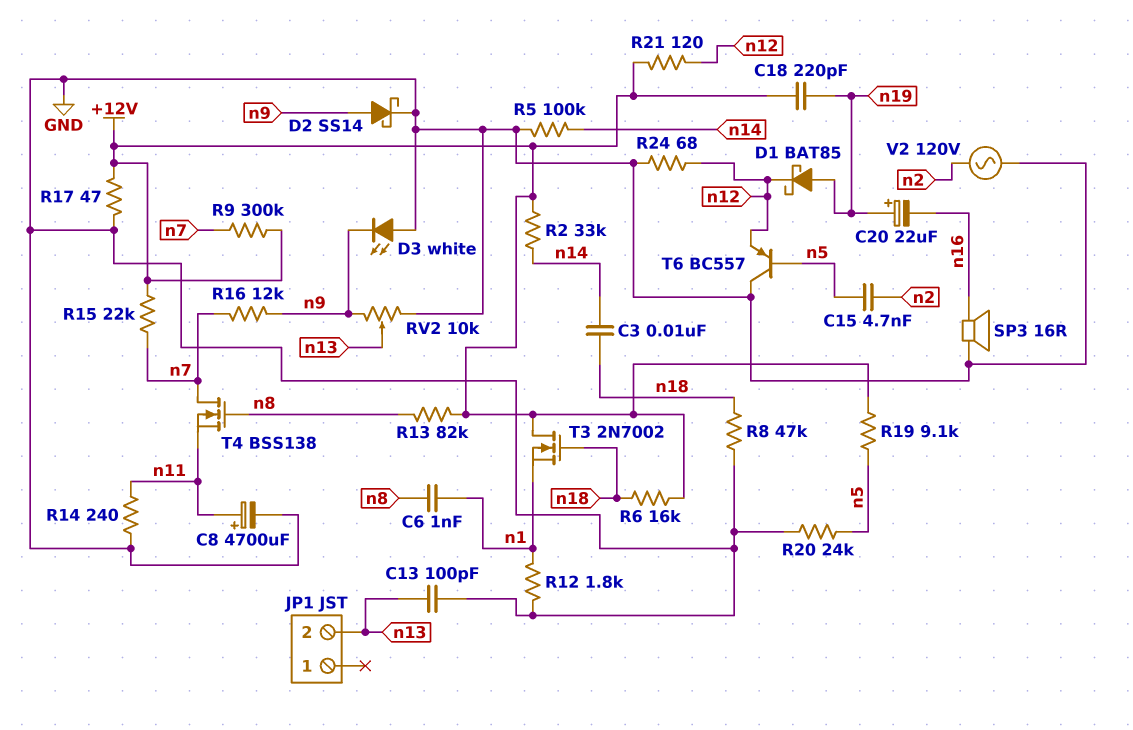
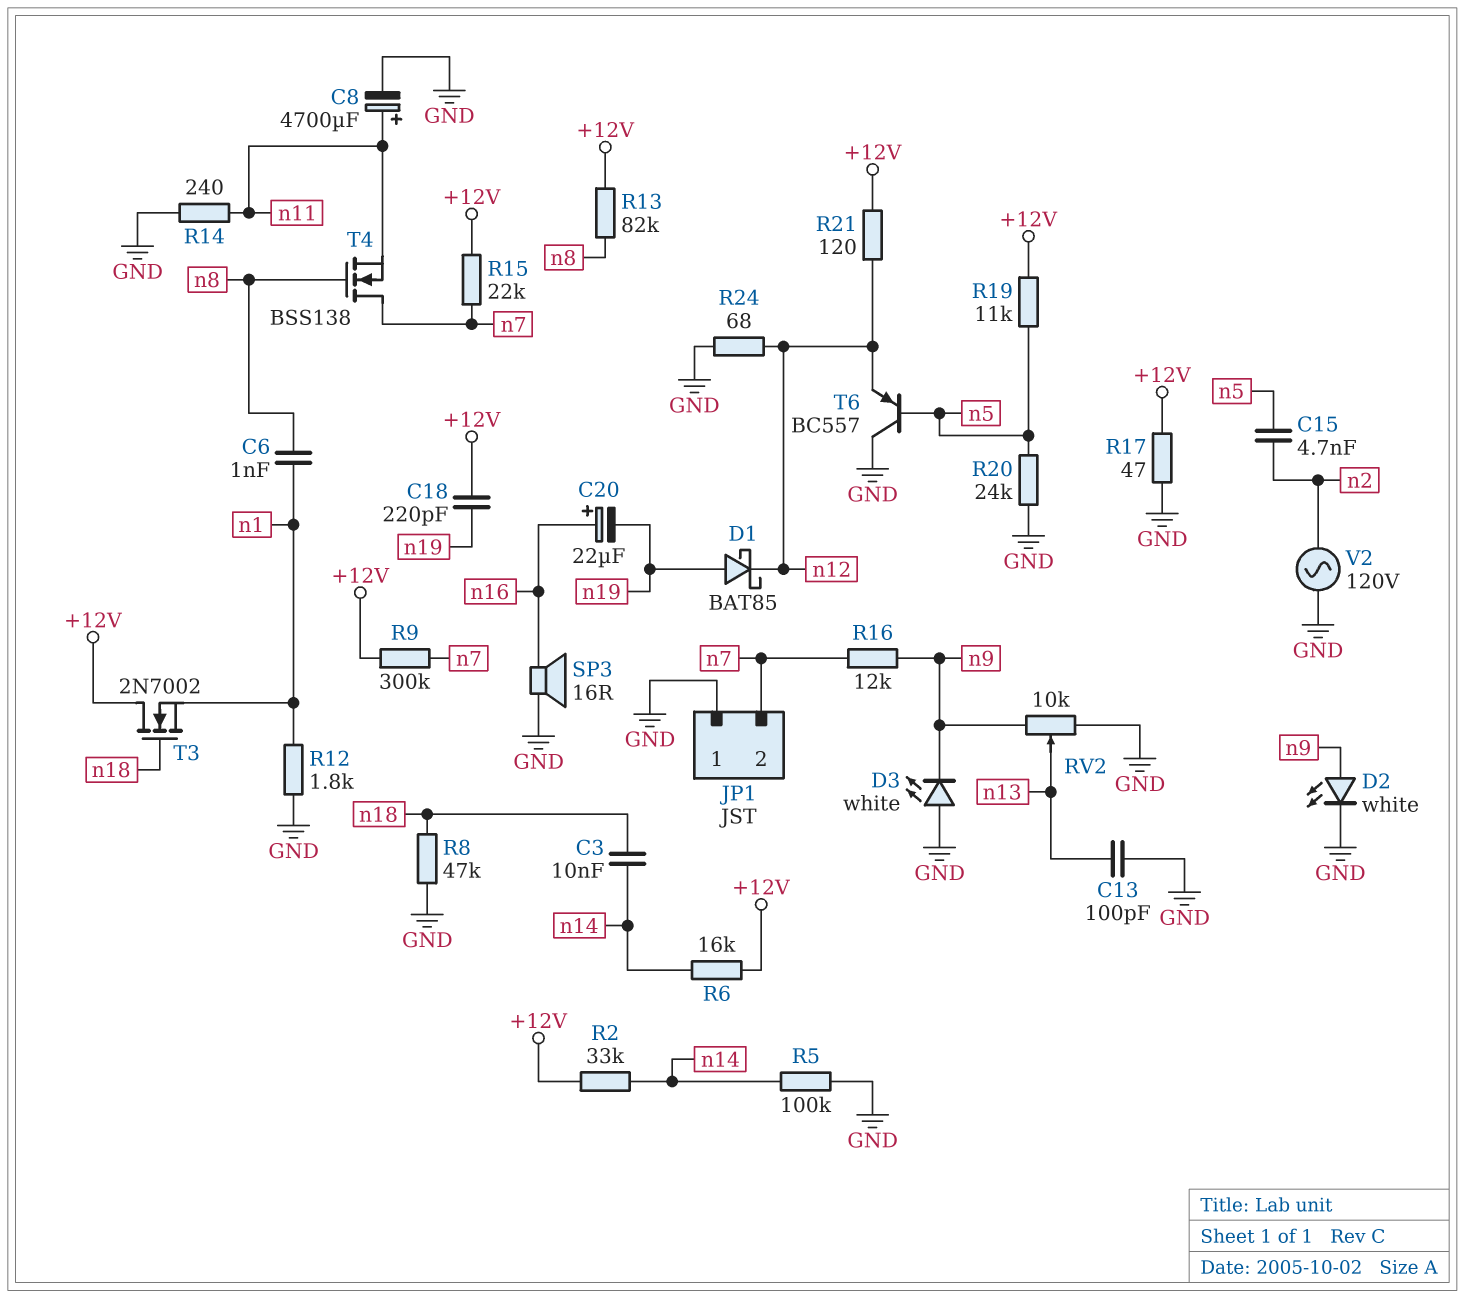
C20: 22uF (plus n19, minus n16) -> 22uF (plus n16, minus n19)
D2: schottky SS14 (A n9, K GND) -> LED white (A n9, K GND)
JP1 pin 1: none -> GND
JP1 pin 2: n13 -> n7
R6: 16k (+12V, n18) -> 16k (+12V, n14)
R19: 9.1k (+12V, n5) -> 11k (+12V, n5)

